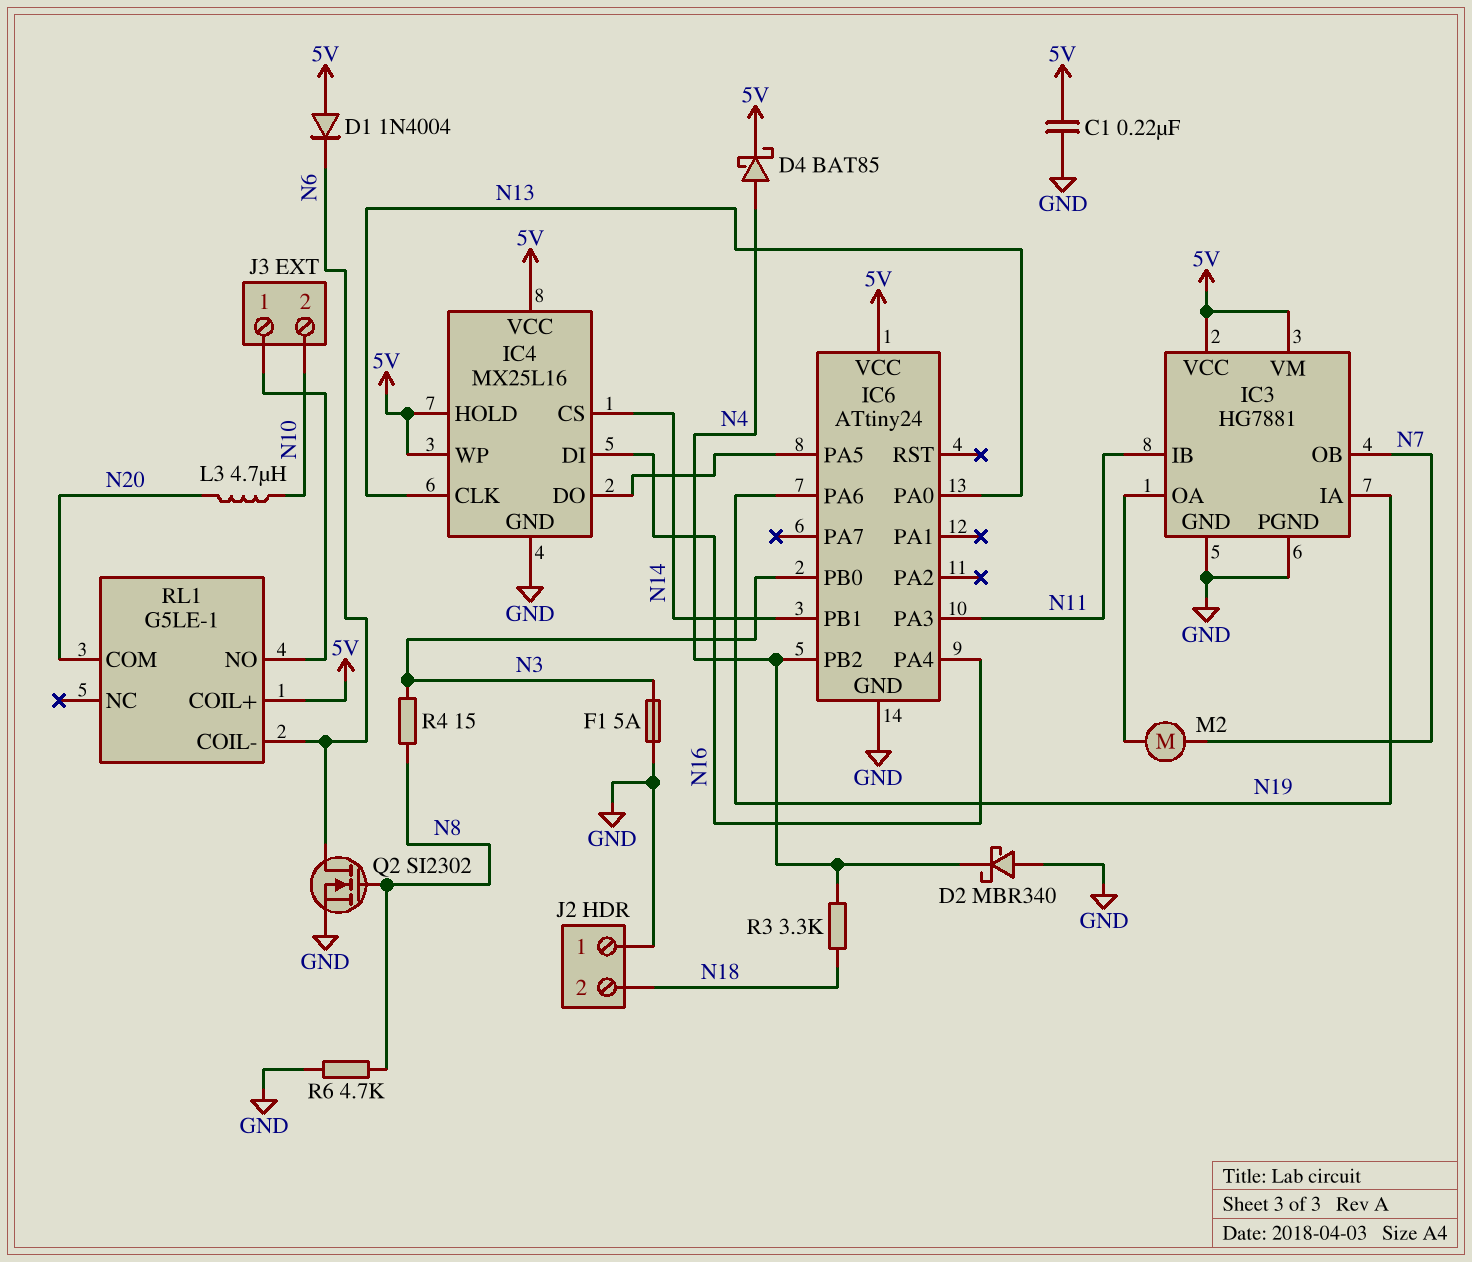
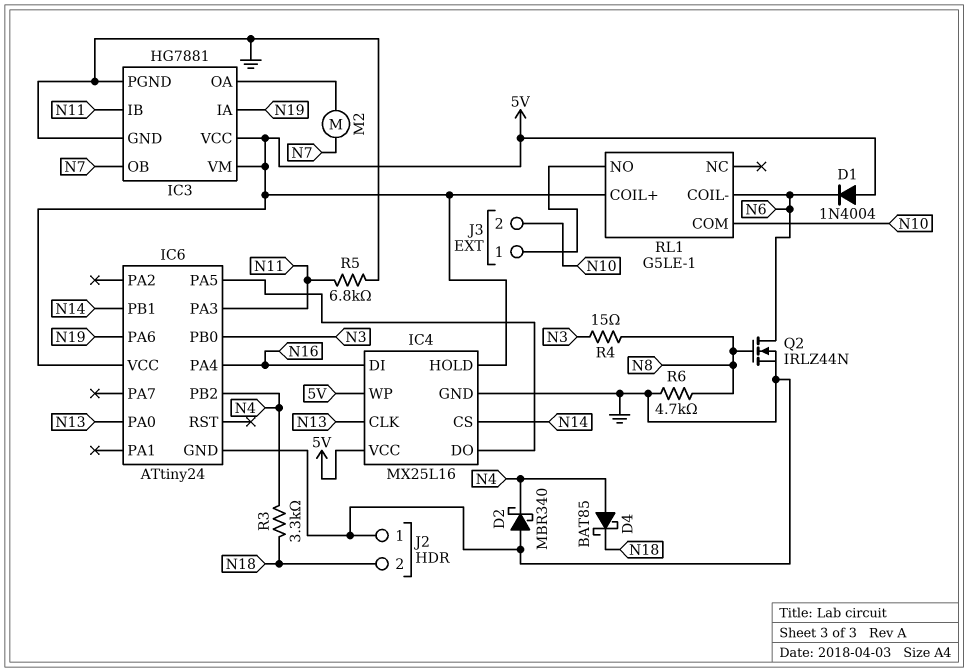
C1: 220nF (5V, GND) -> none
D4: schottky BAT85 (A N4, K 5V) -> schottky BAT85 (A N4, K N18)
F1: 5A (GND, N3) -> none
L3: 4.7uH (N10, N20) -> none
Q2: NMOS SI2302 (G N8, D N6, S GND) -> NMOS IRLZ44N (G N8, D N6, S GND)
R5: none -> 6.8k (GND, N11)
RL1 pin COM: N20 -> N10

